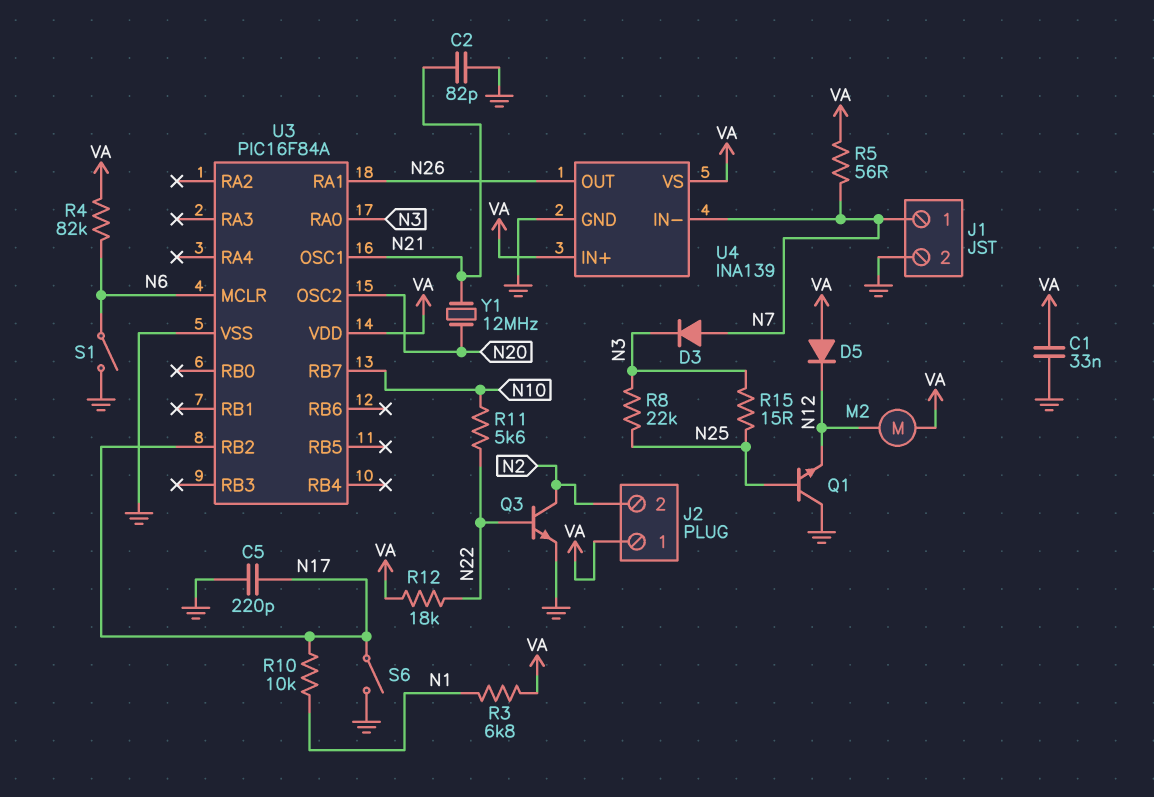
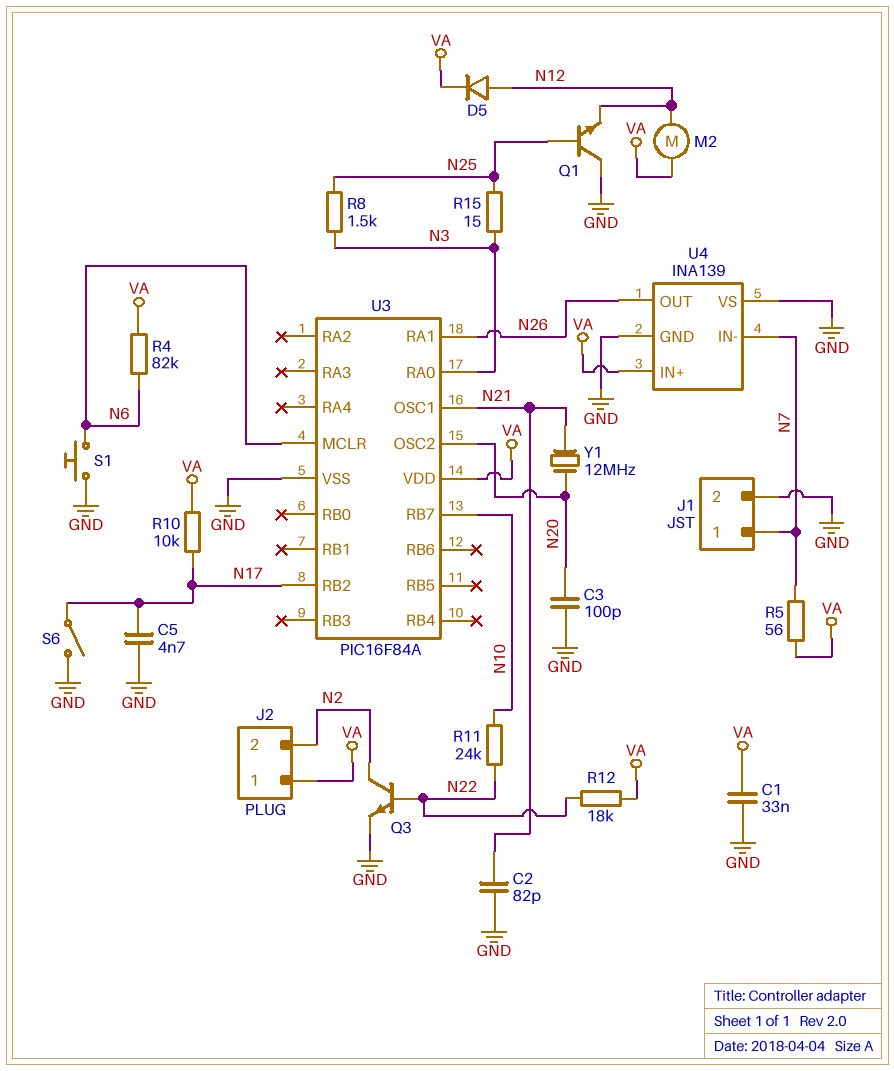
C3: none -> 100pF (GND, N20)
C5: 220pF (GND, N17) -> 4.7nF (GND, N17)
D3: diode (A N7, K N3) -> none
D5: diode (A VA, K N12) -> diode (A N12, K VA)
R3: 6.8k (N1, VA) -> none
R8: 22k (N3, N25) -> 1.5k (N3, N25)
R10: 10k (N1, N17) -> 10k (N17, VA)
R11: 5.6k (N10, N22) -> 24k (N10, N22)
S1: switch (GND, N6) -> button (GND, N6)
U4 pin VS: VA -> GND

